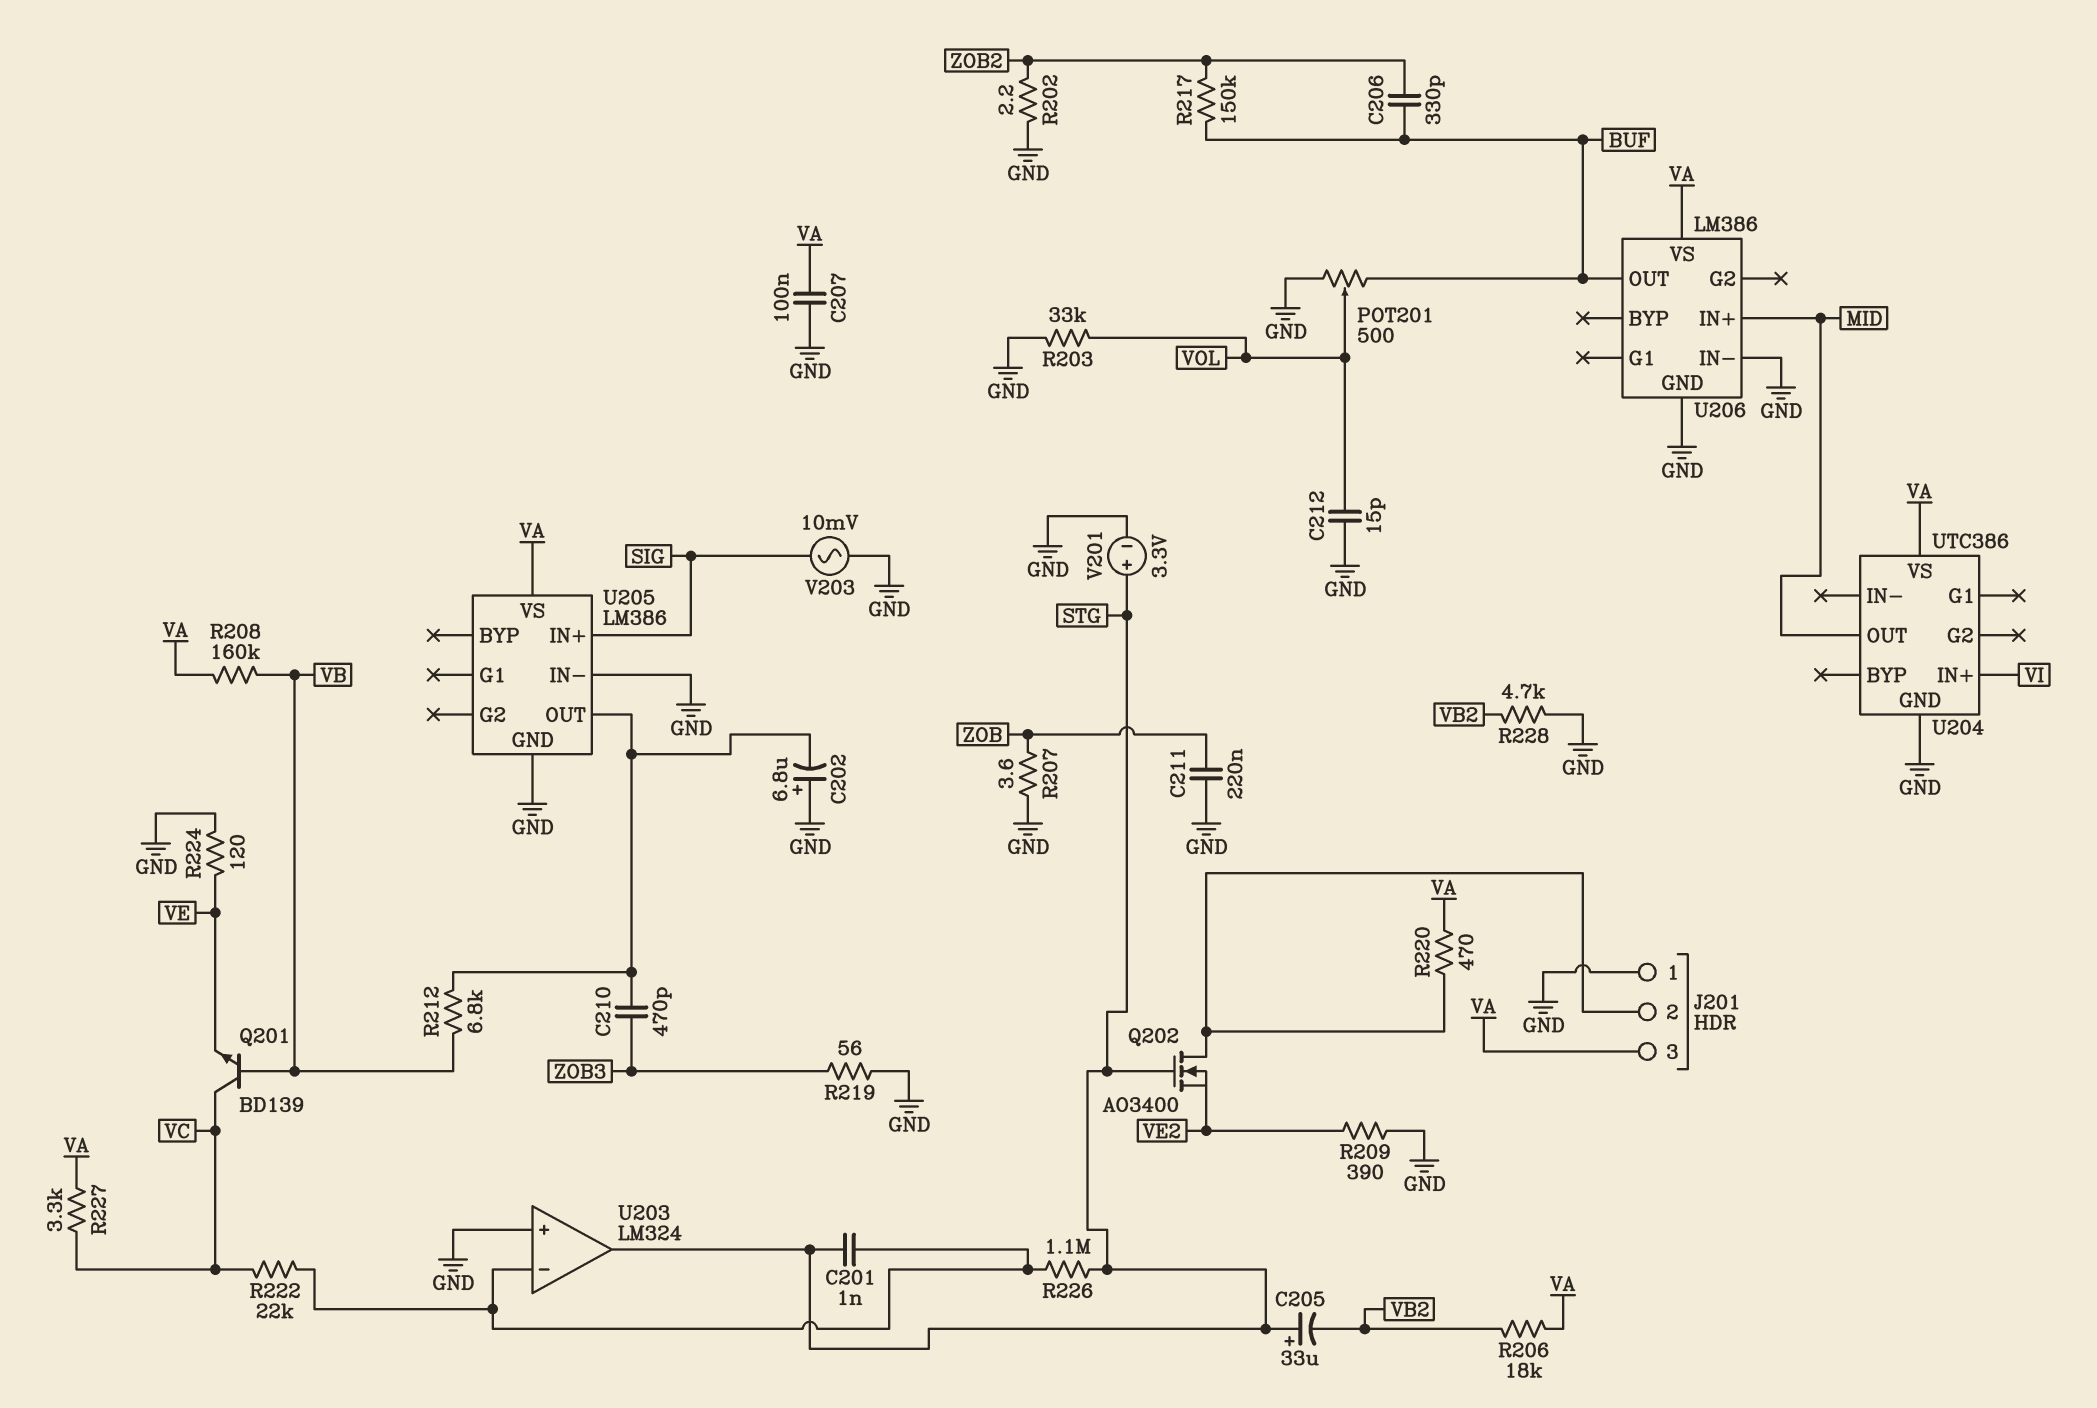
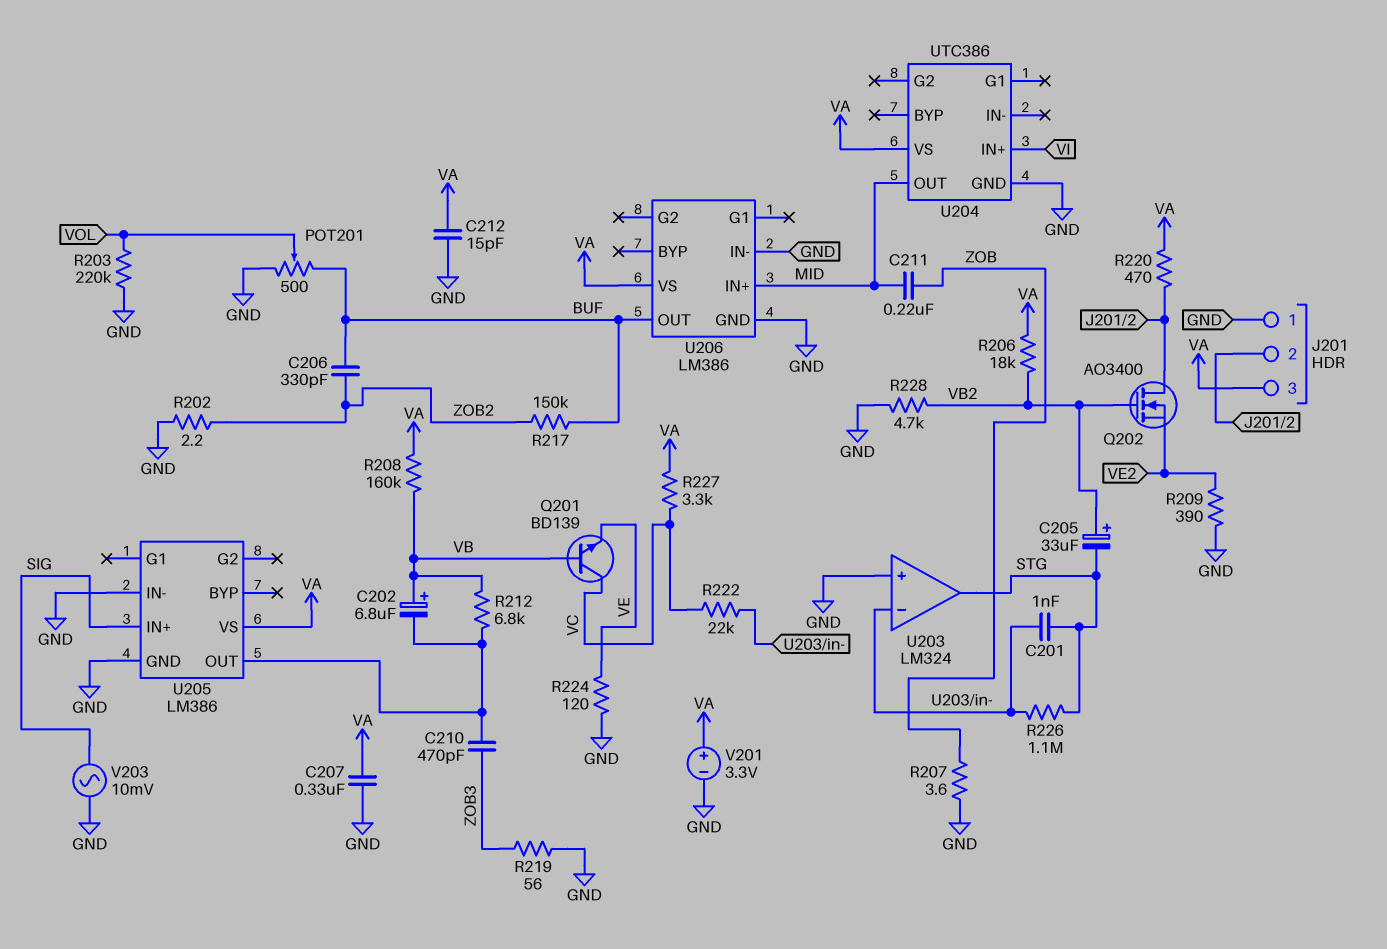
C202: 6.8uF (plus GND, minus U205/OUT) -> 6.8uF (plus VB, minus U205/OUT)
C205: 33uF (plus STG, minus VB2) -> 33uF (plus VB2, minus STG)
C207: 100nF (GND, VA) -> 330nF (GND, VA)
C211: 220nF (GND, ZOB) -> 220nF (MID, ZOB)
C212: 15pF (GND, VOL) -> 15pF (GND, VA)
Q202: NMOS AO3400 (G STG, D J201/2, S VE2) -> NMOS AO3400 (G VB2, D J201/2, S VE2)
R203: 33k (GND, VOL) -> 220k (GND, VOL)
V201: 3.3V (plus STG, minus GND) -> 3.3V (plus VA, minus GND)

